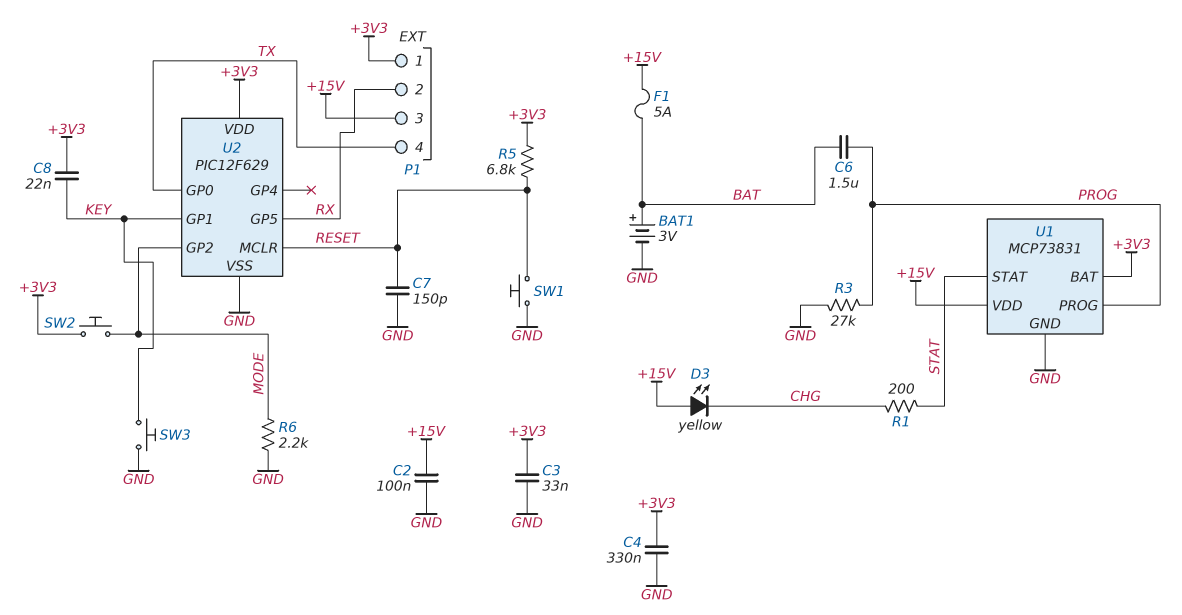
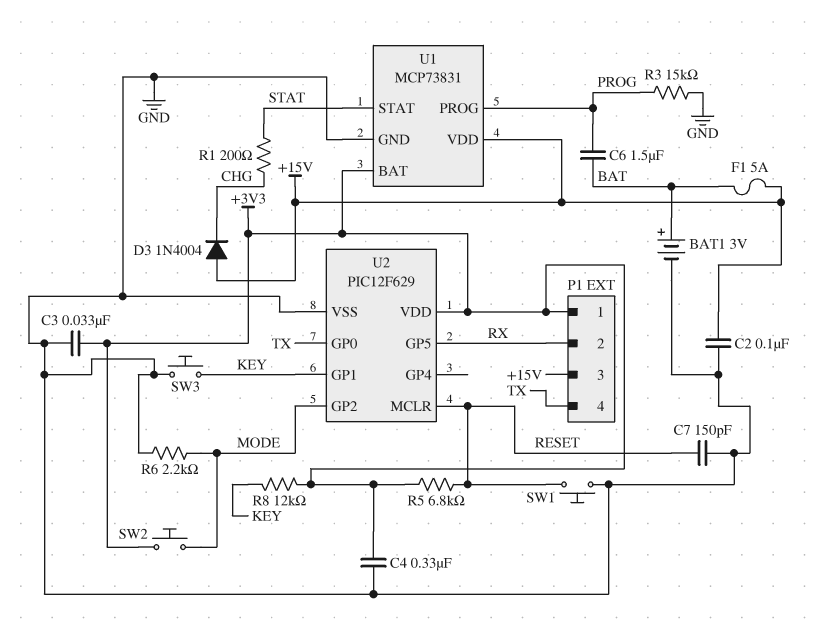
C8: 22nF (+3V3, KEY) -> none
D3: LED yellow (A +15V, K CHG) -> diode 1N4004 (A +15V, K CHG)
R3: 27k (GND, PROG) -> 15k (GND, PROG)
R8: none -> 12k (+3V3, KEY)

